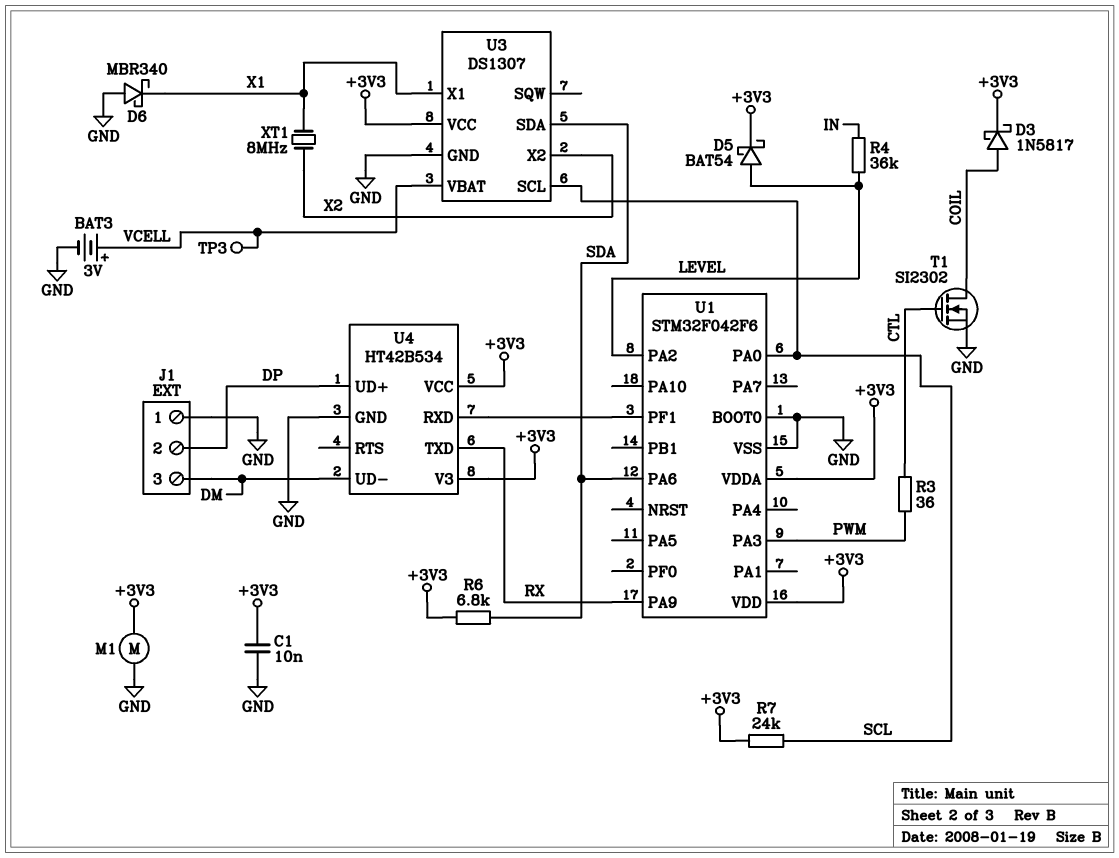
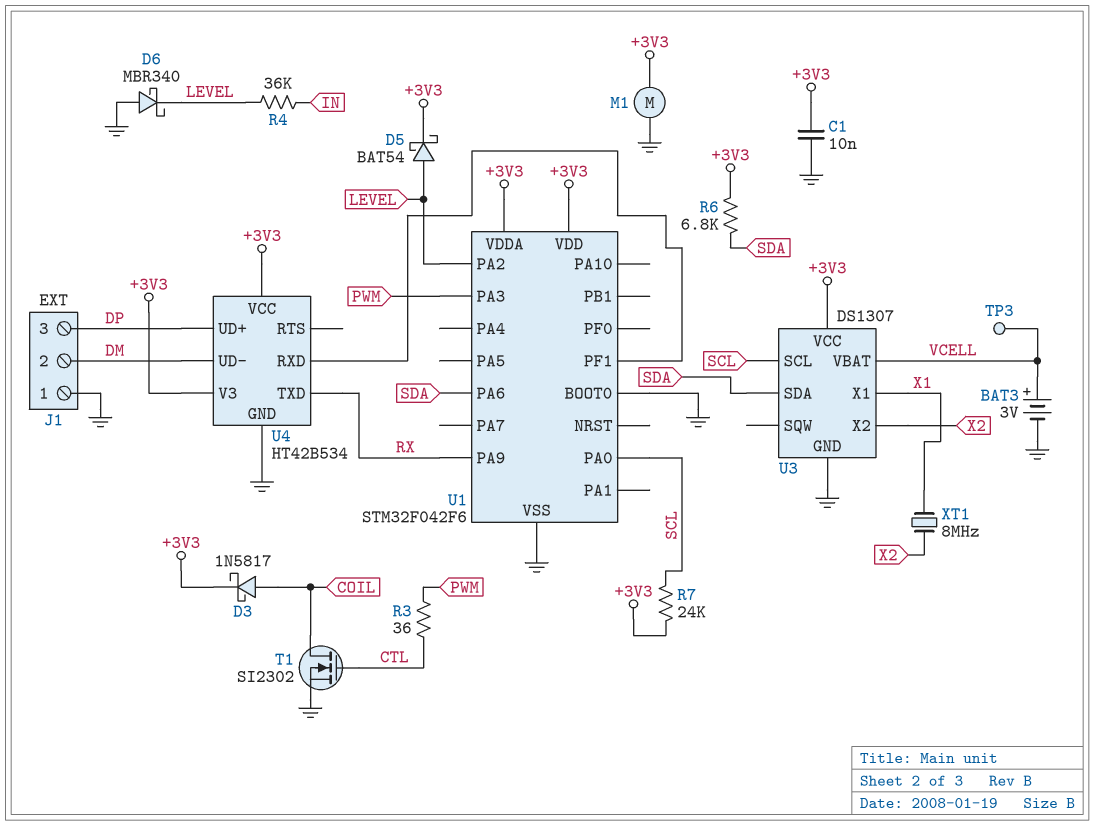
D6: schottky MBR340 (A GND, K X1) -> schottky MBR340 (A GND, K LEVEL)
J1 pin 2: DP -> DM
J1 pin 3: DM -> DP

